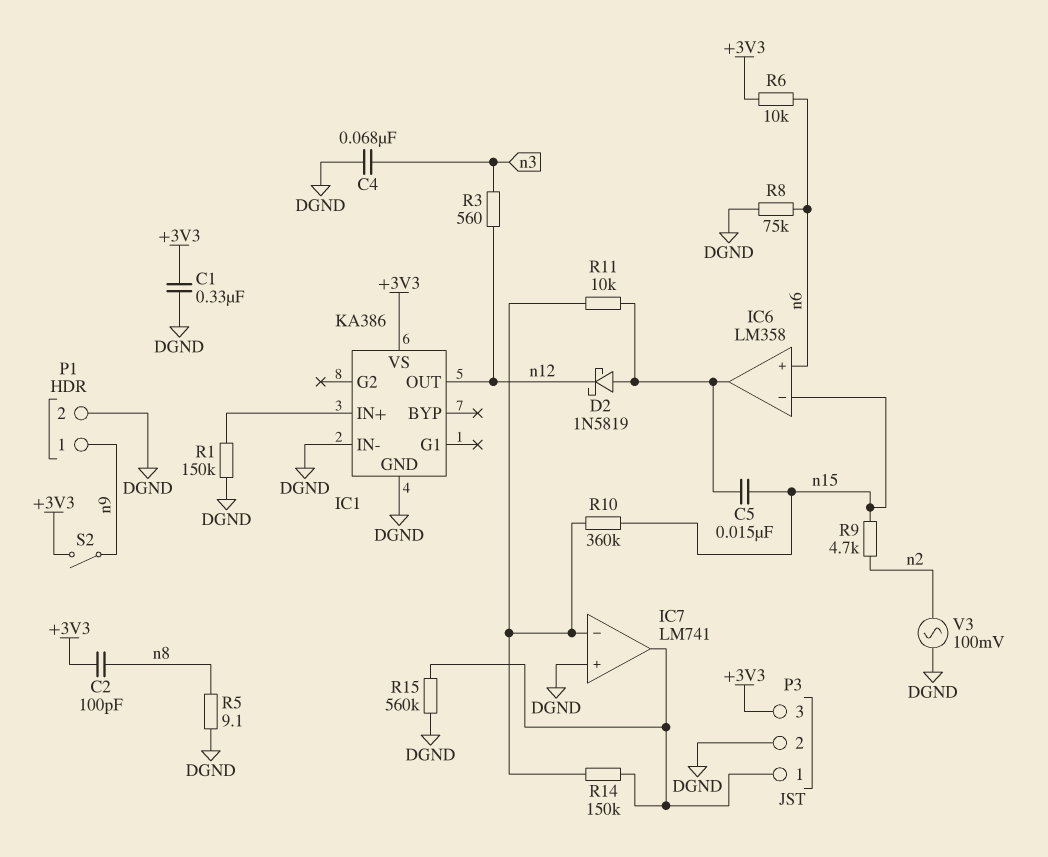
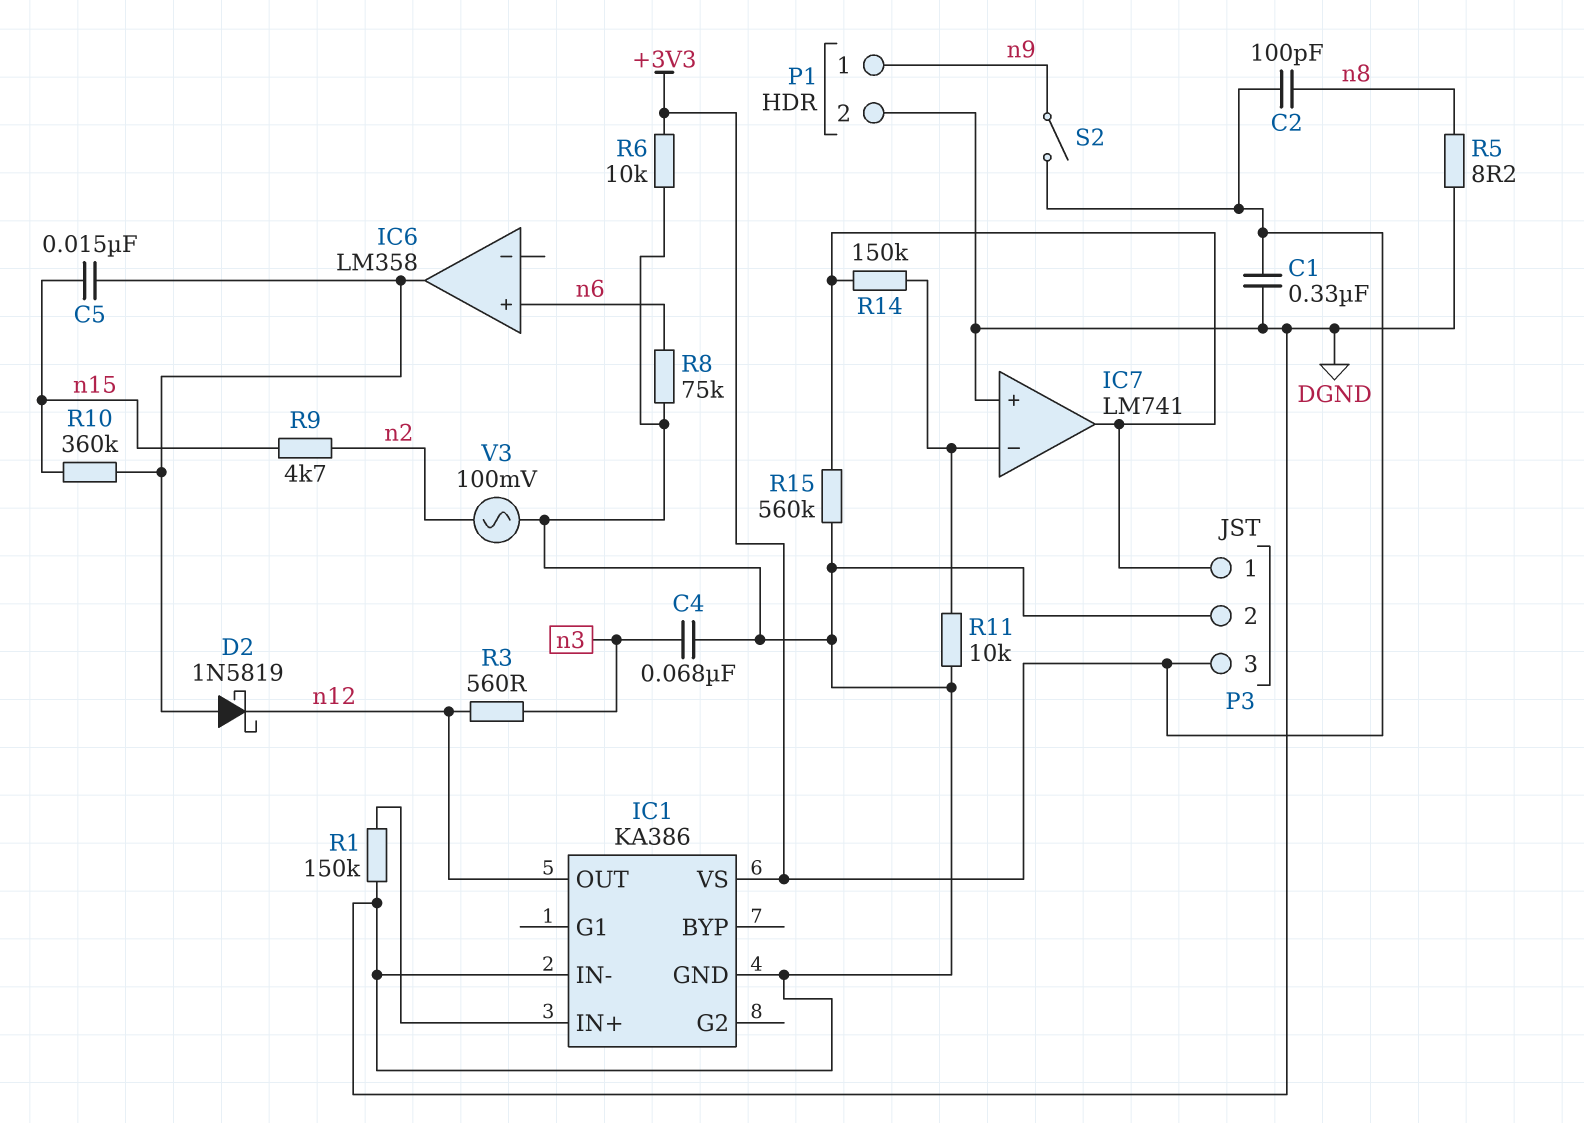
IC6 pin in-: n15 -> none
R5: 9.1 (DGND, n8) -> 8.2 (DGND, n8)
R6: 10k (+3V3, n6) -> 10k (+3V3, DGND)
R10: 360k (IC7/in-, n15) -> 360k (IC6/out, n15)
R11: 10k (IC6/out, IC7/in-) -> 10k (DGND, IC7/in-)

